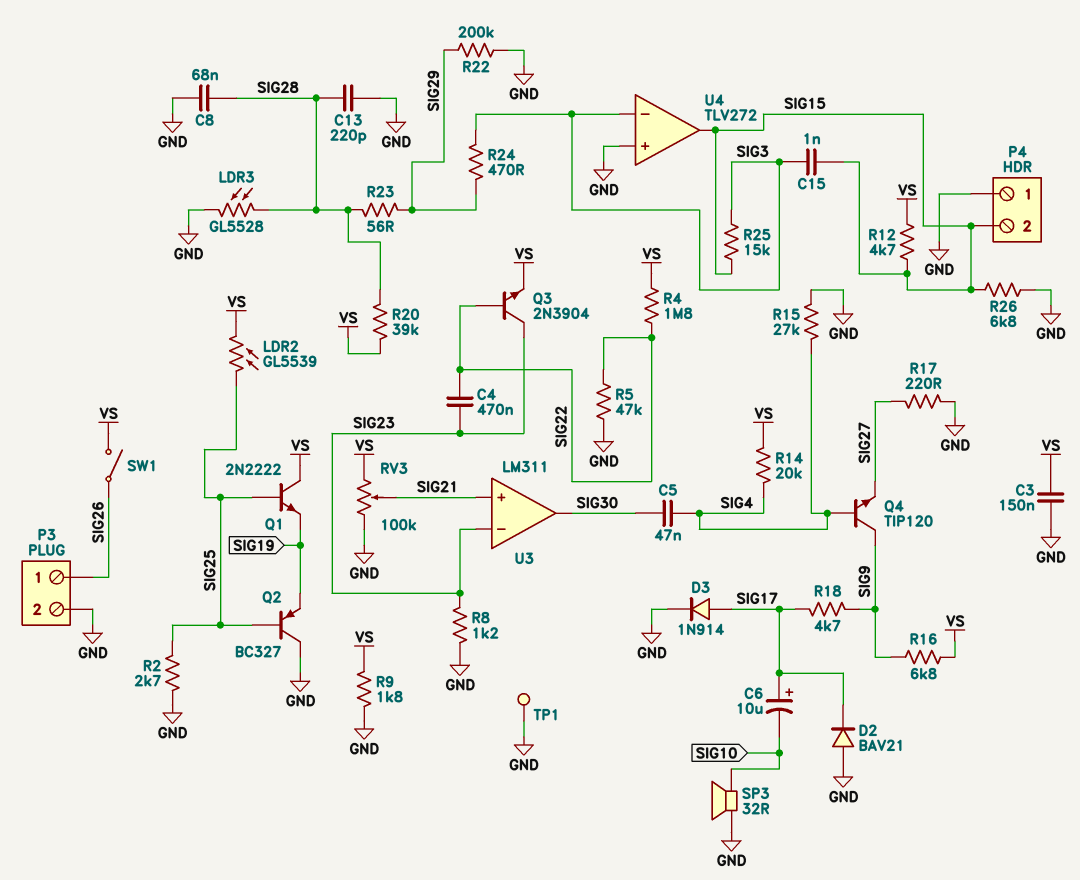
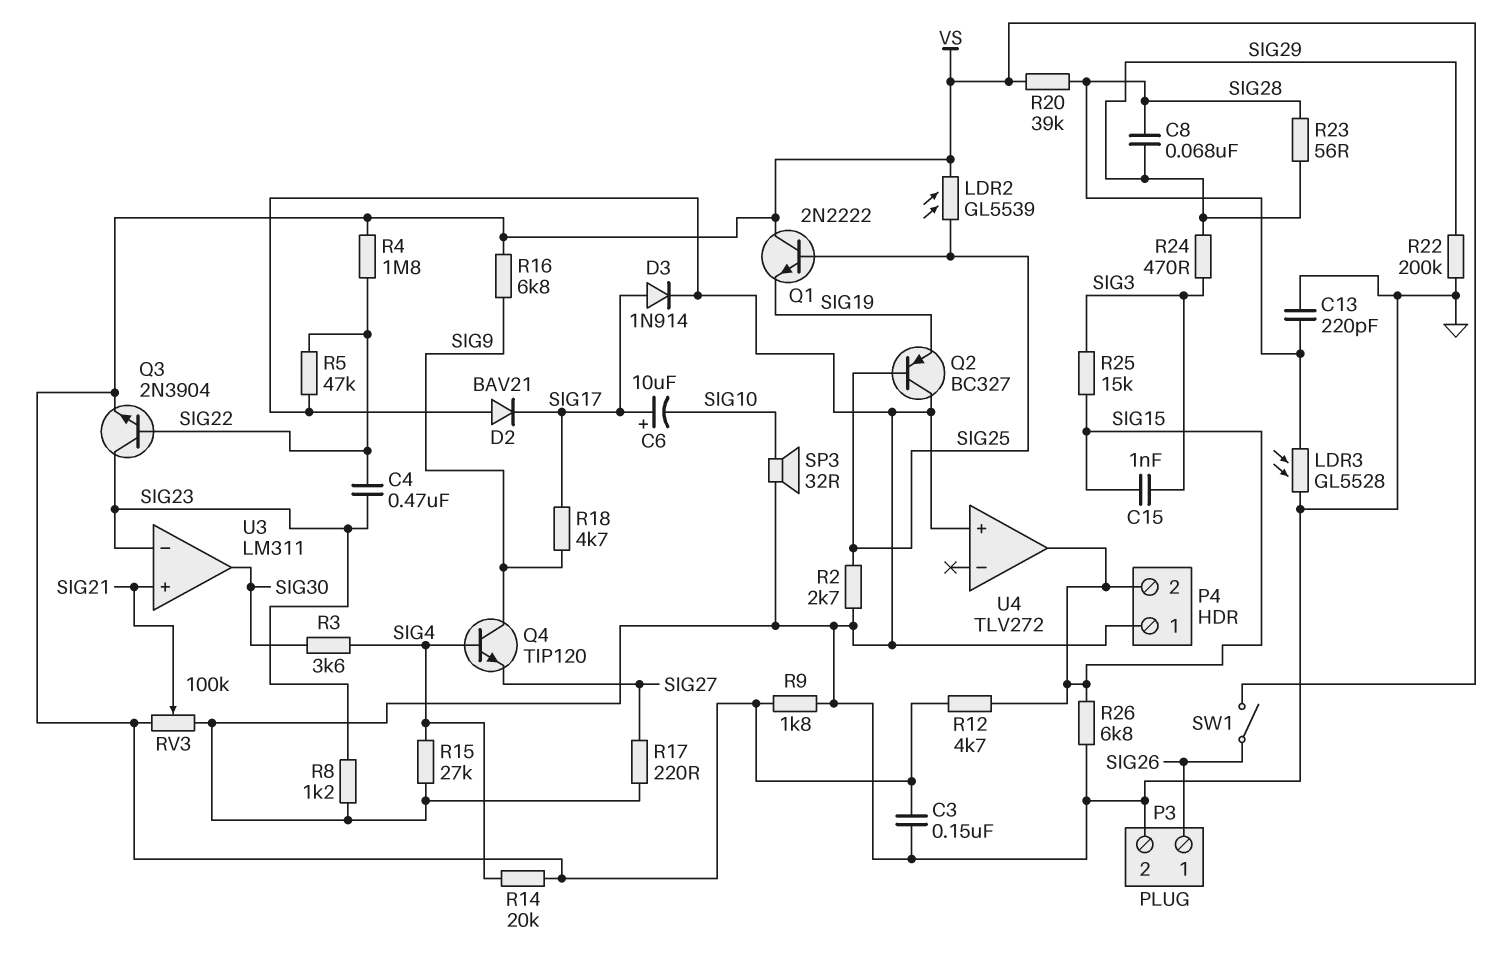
C5: 47nF (SIG4, SIG30) -> none
C8: 68nF (GND, SIG28) -> 68nF (SIG28, SIG29)
R3: none -> 3.6k (SIG4, SIG30)
TP1: test point (GND) -> none
U4 pin in-: SIG3 -> none

